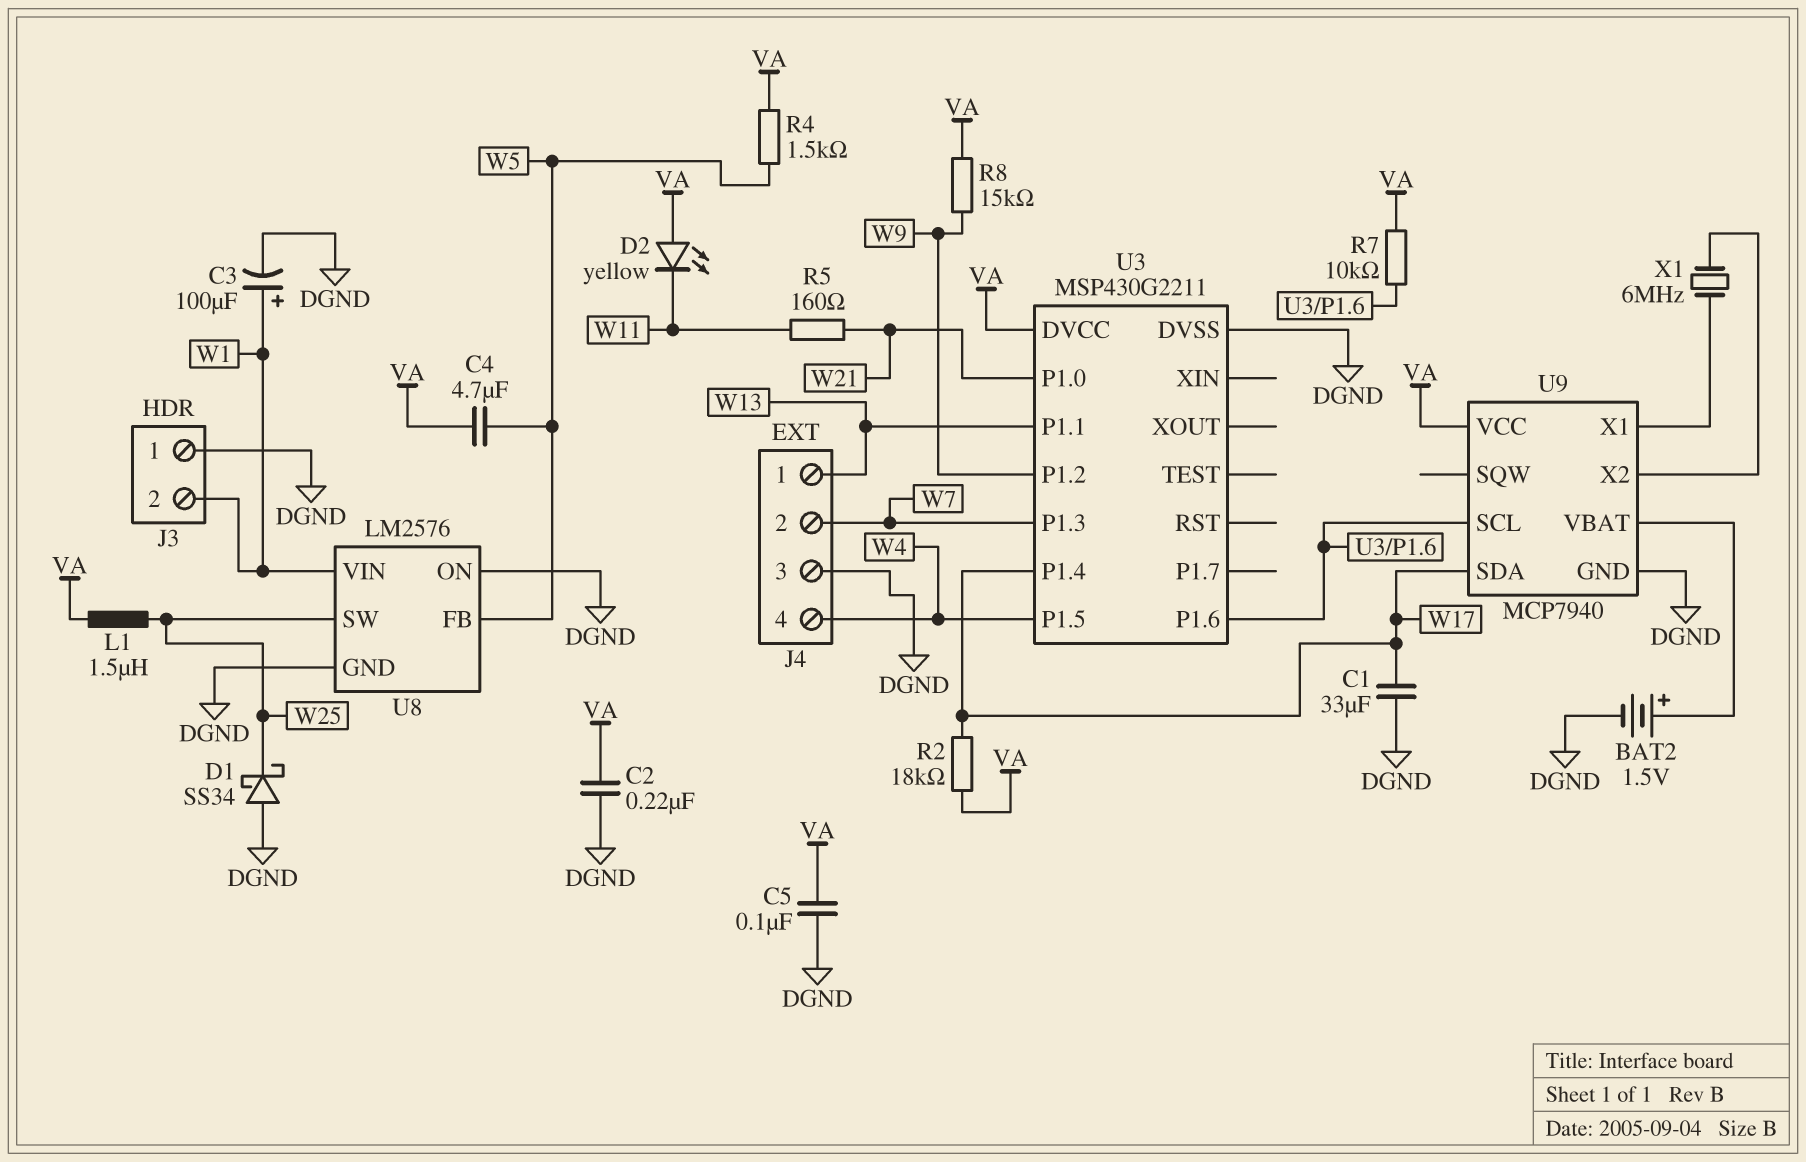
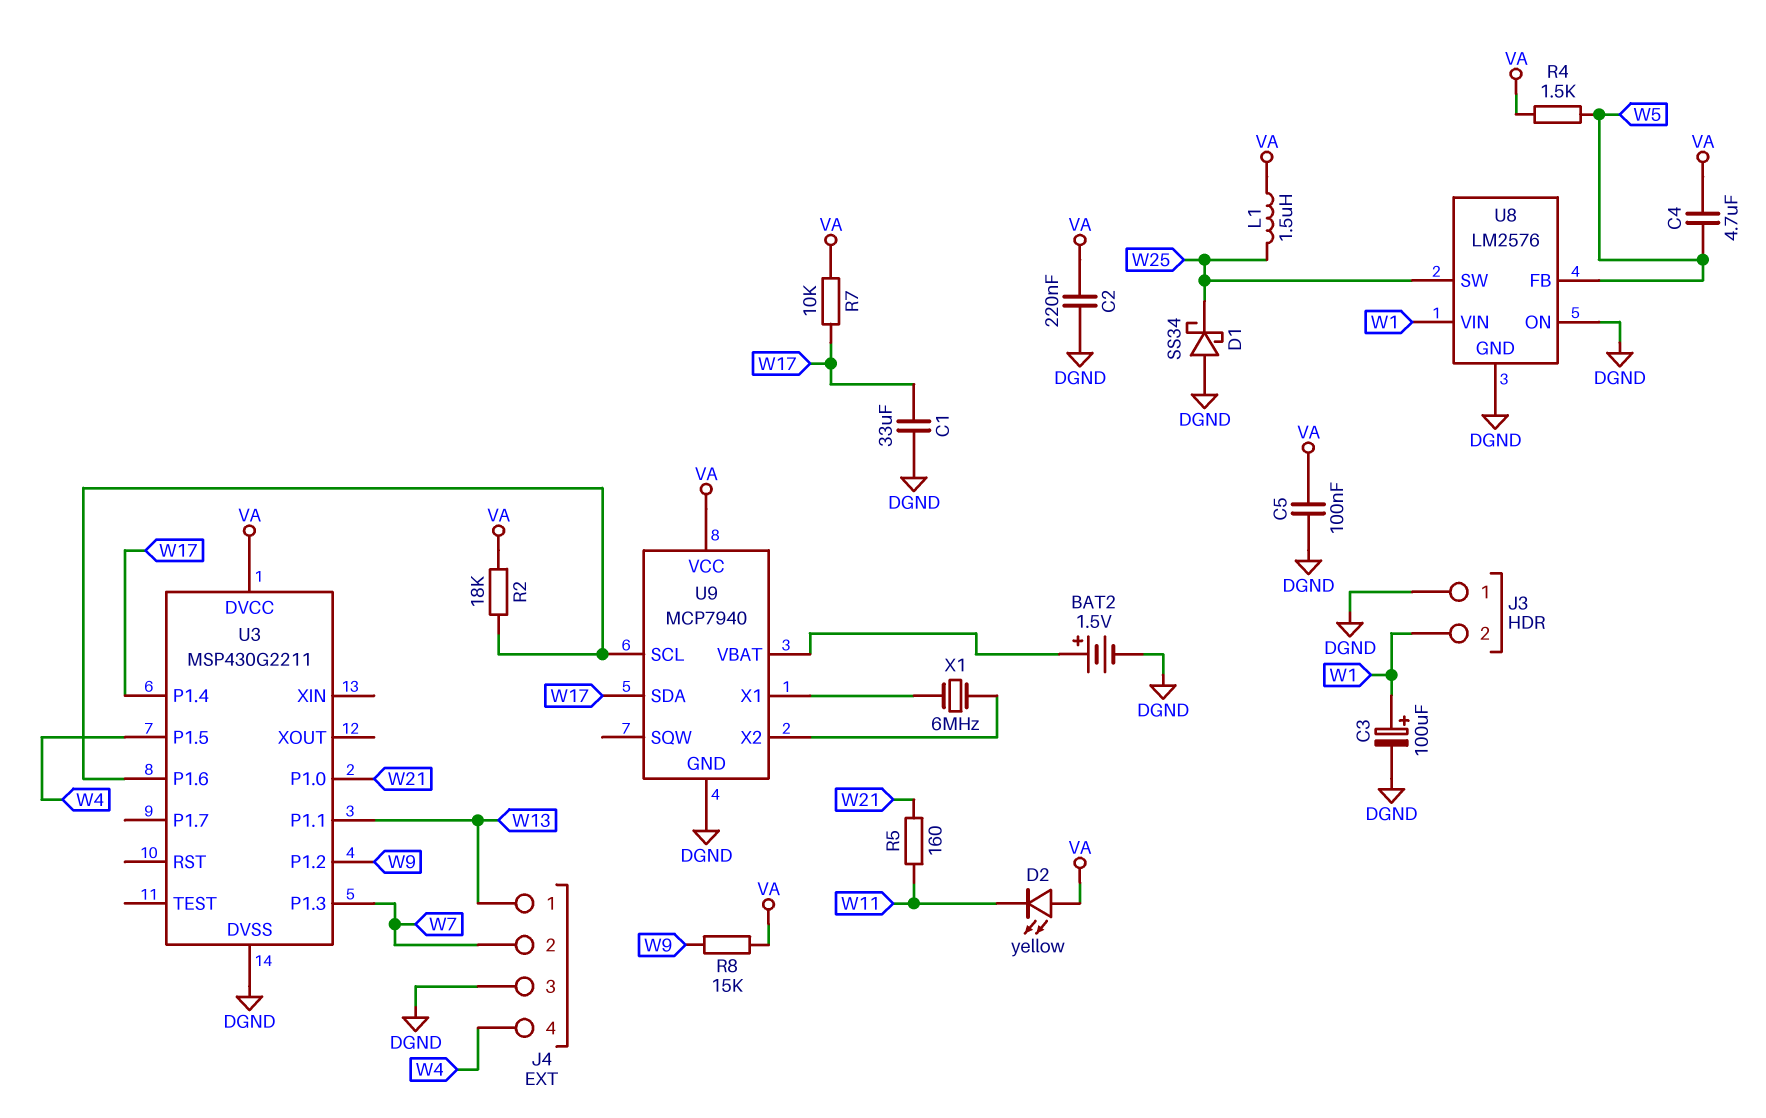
R2: 18k (VA, W17) -> 18k (U3/P1.6, VA)
R7: 10k (U3/P1.6, VA) -> 10k (VA, W17)

